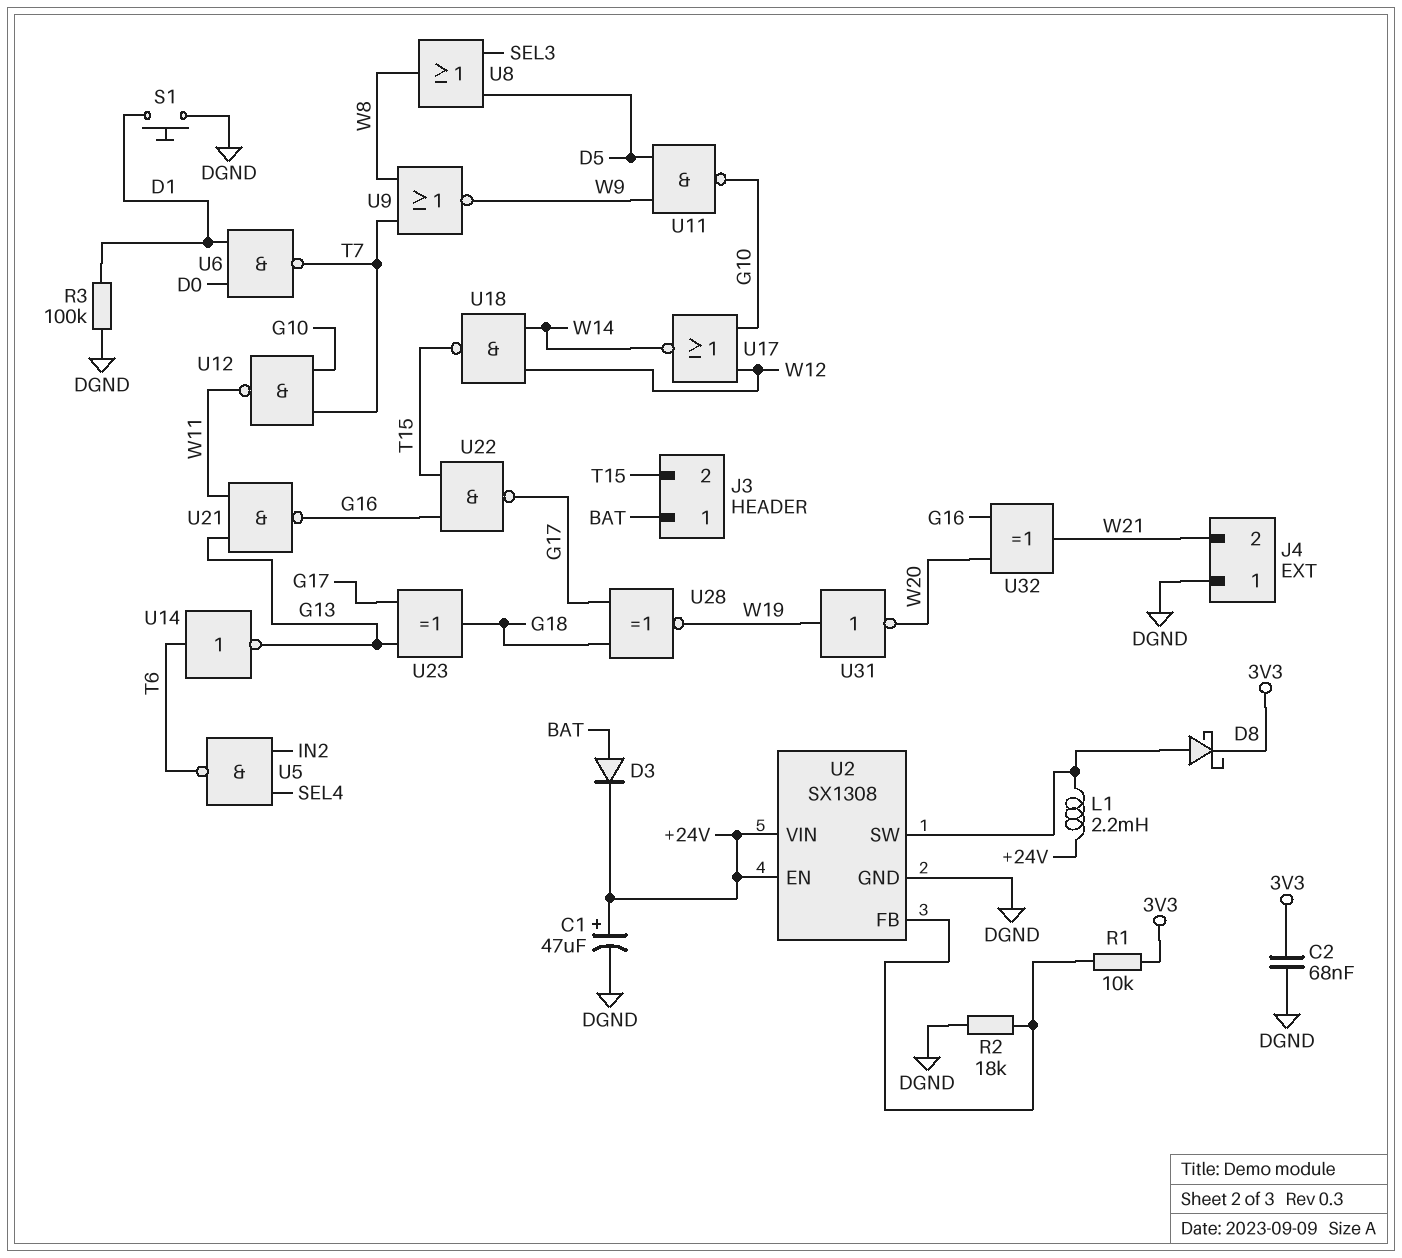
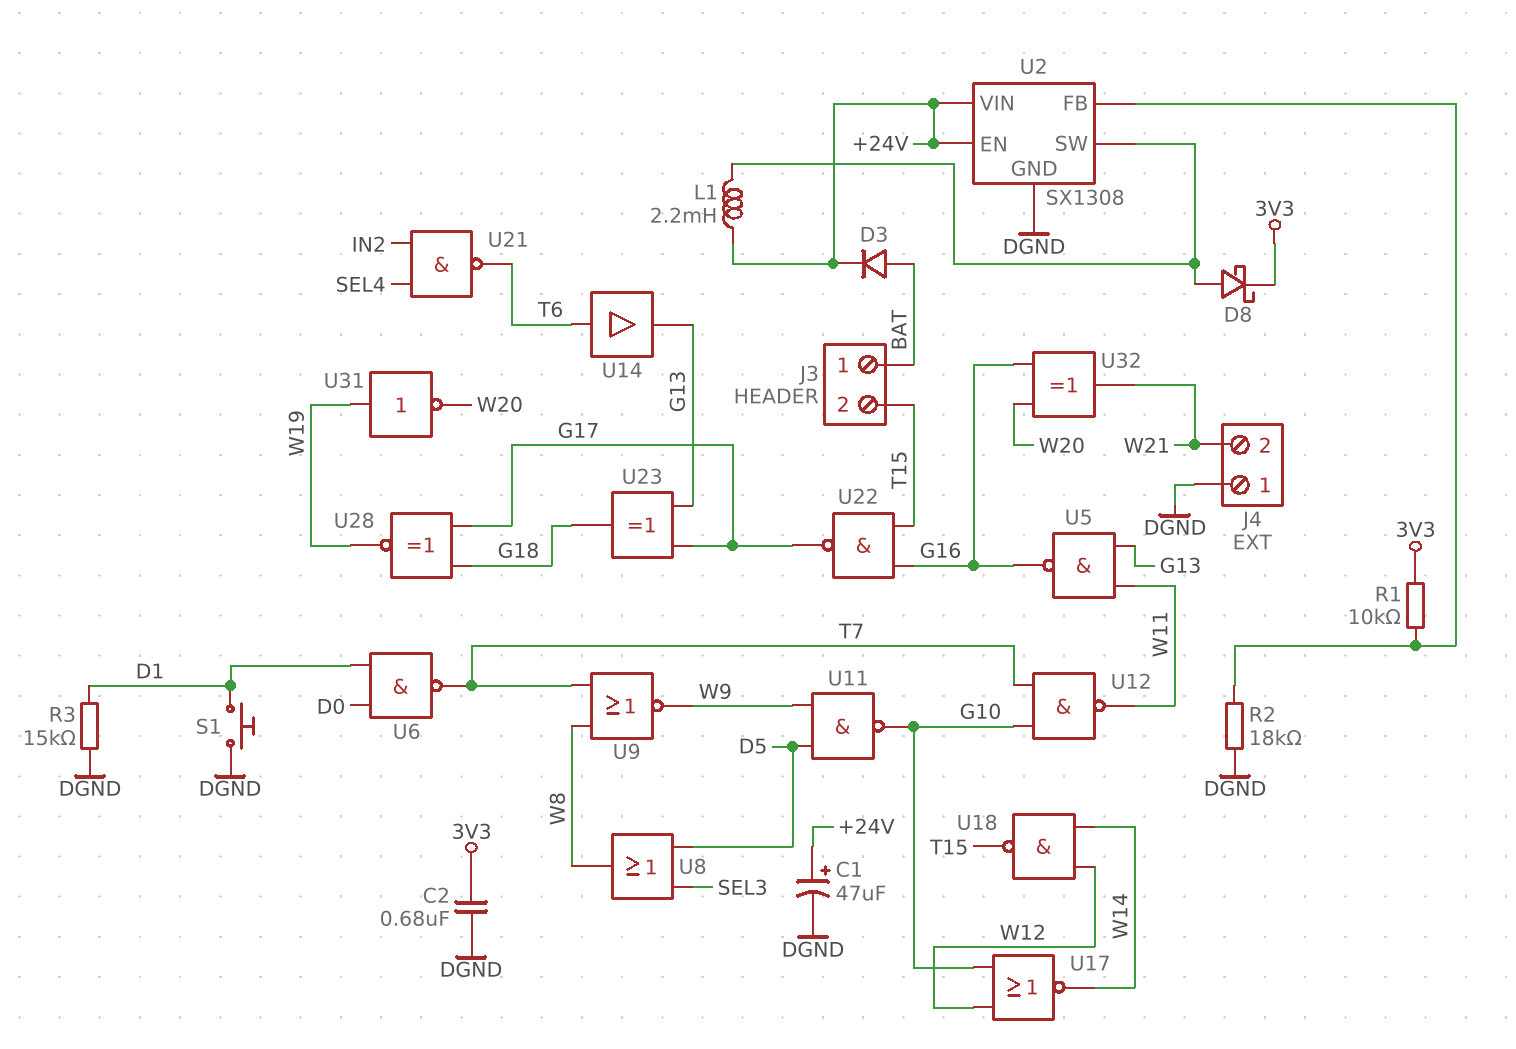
C2: 68nF (3V3, DGND) -> 680nF (3V3, DGND)
R3: 100k (D1, DGND) -> 15k (D1, DGND)
U5: NAND (in IN2, in SEL4, out T6) -> NAND (in G13, in W11, out G16)
U14: NOT (in T6, out G13) -> buffer (in T6, out G13)
U21: NAND (in G13, in W11, out G16) -> NAND (in IN2, in SEL4, out T6)

